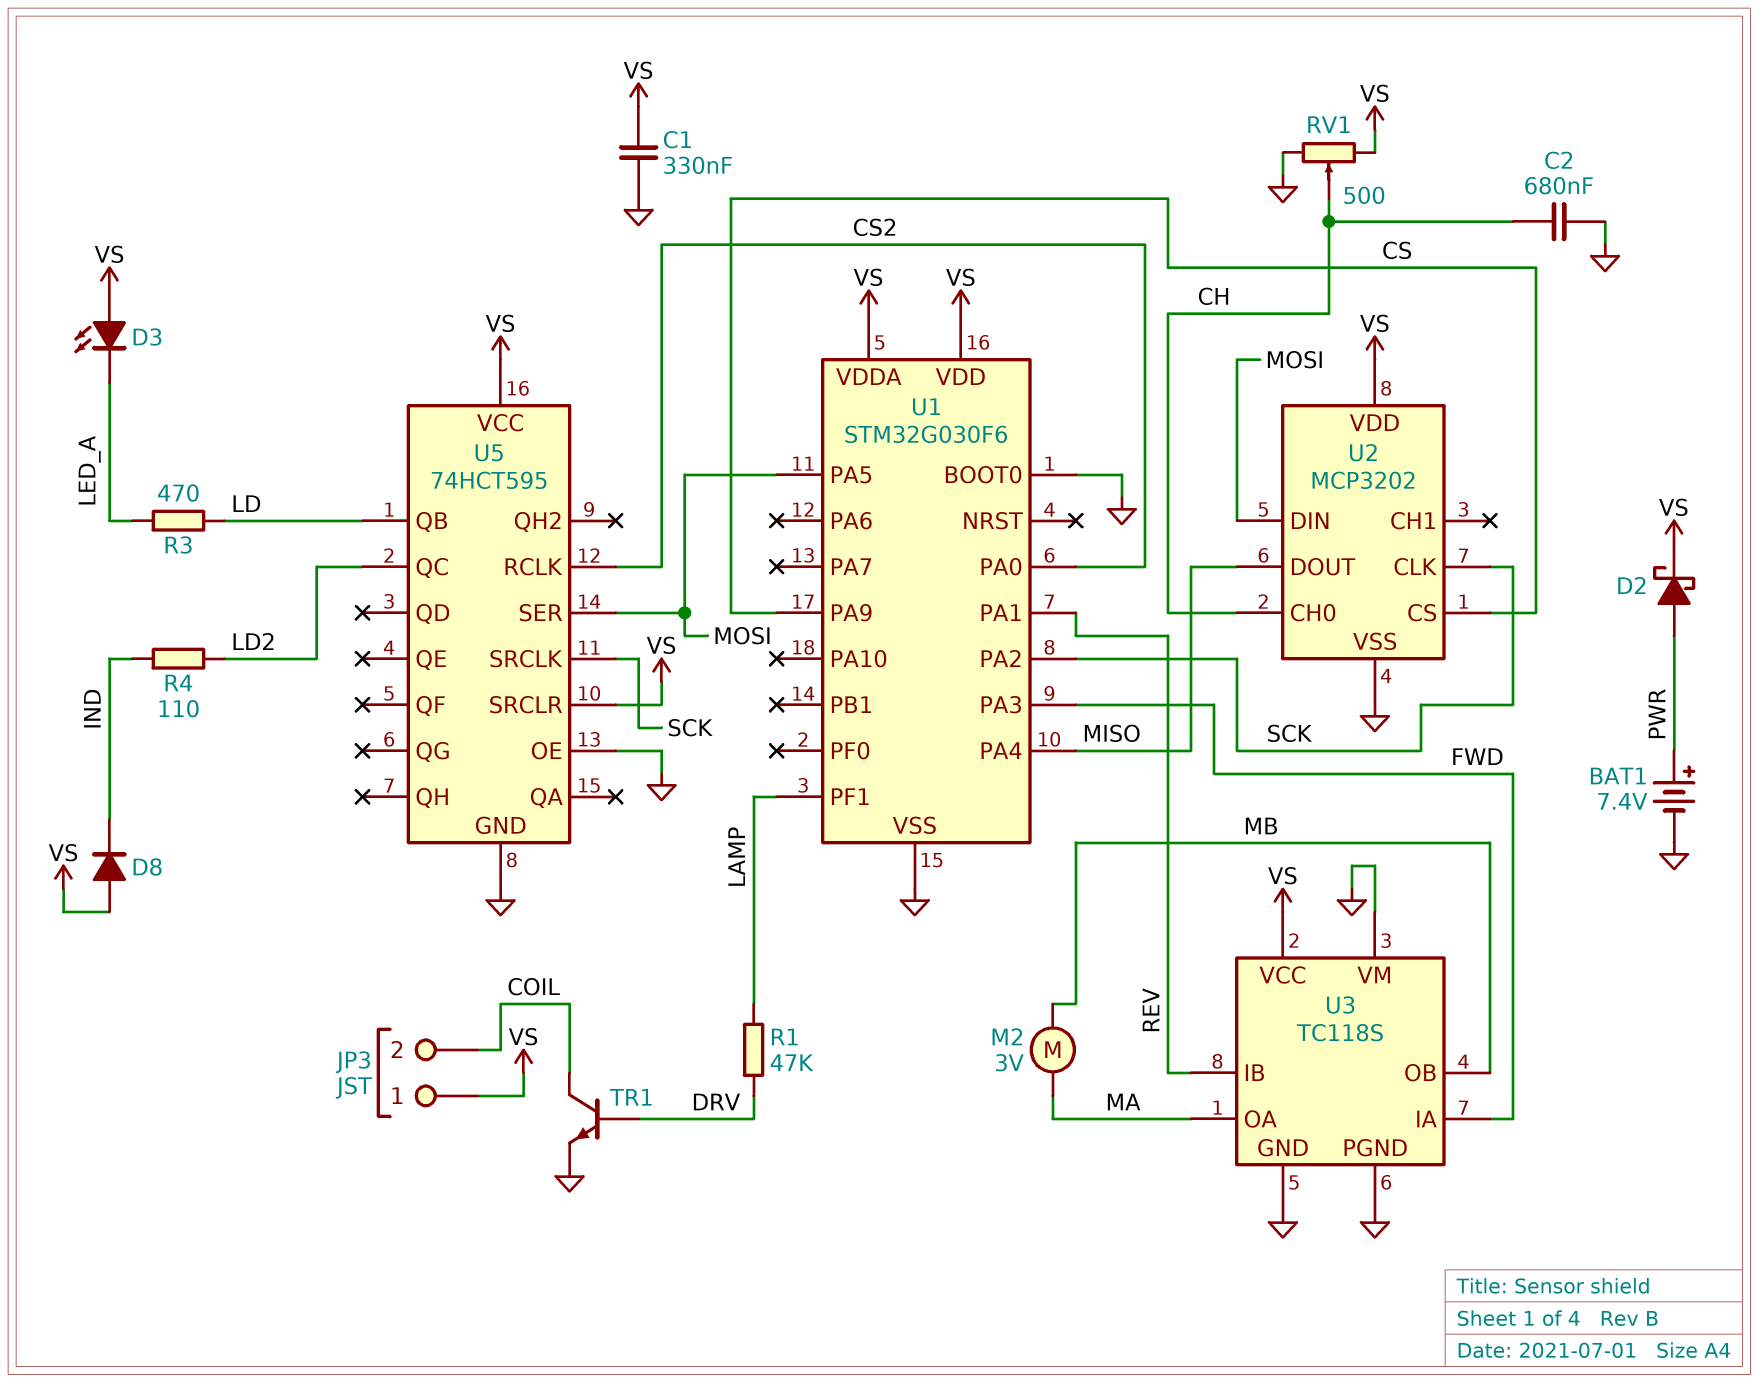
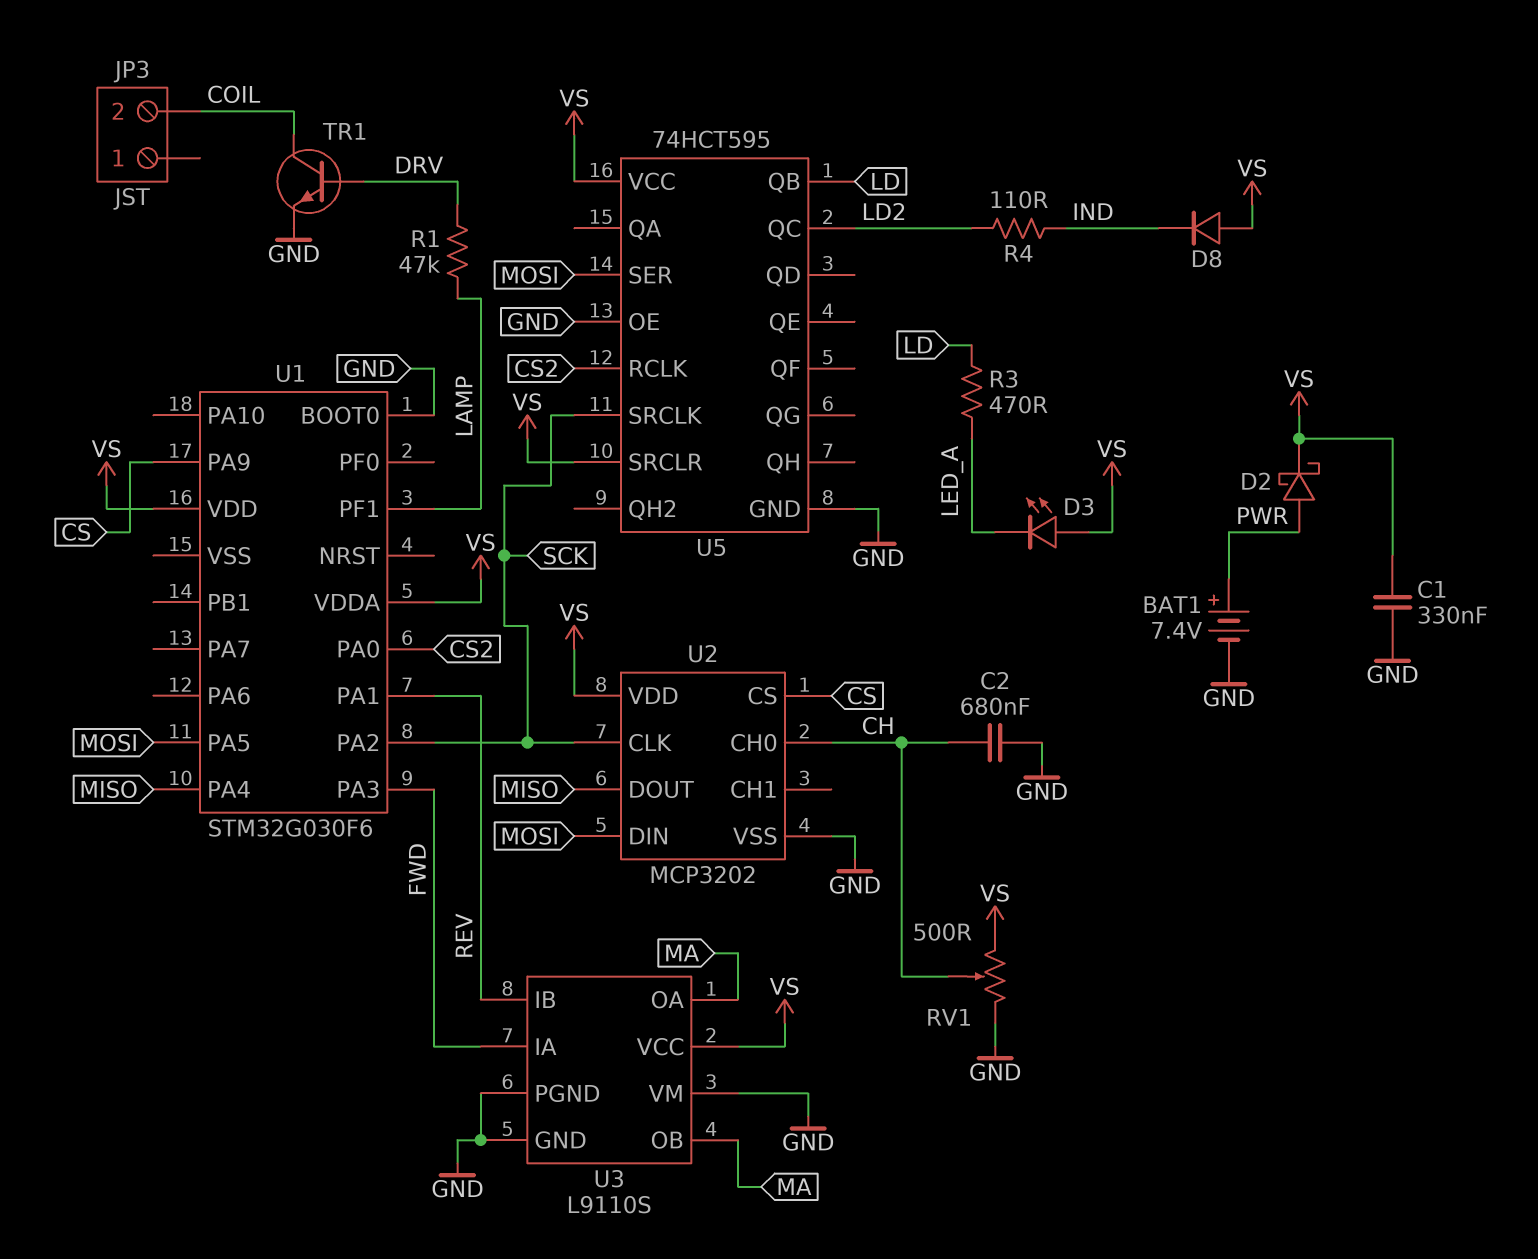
JP3 pin 1: VS -> none
M2: motor 3V (MA, MB) -> none
U1 pin VSS: GND -> none
U3: TC118S -> L9110S
U3 pin OB: MB -> MA

